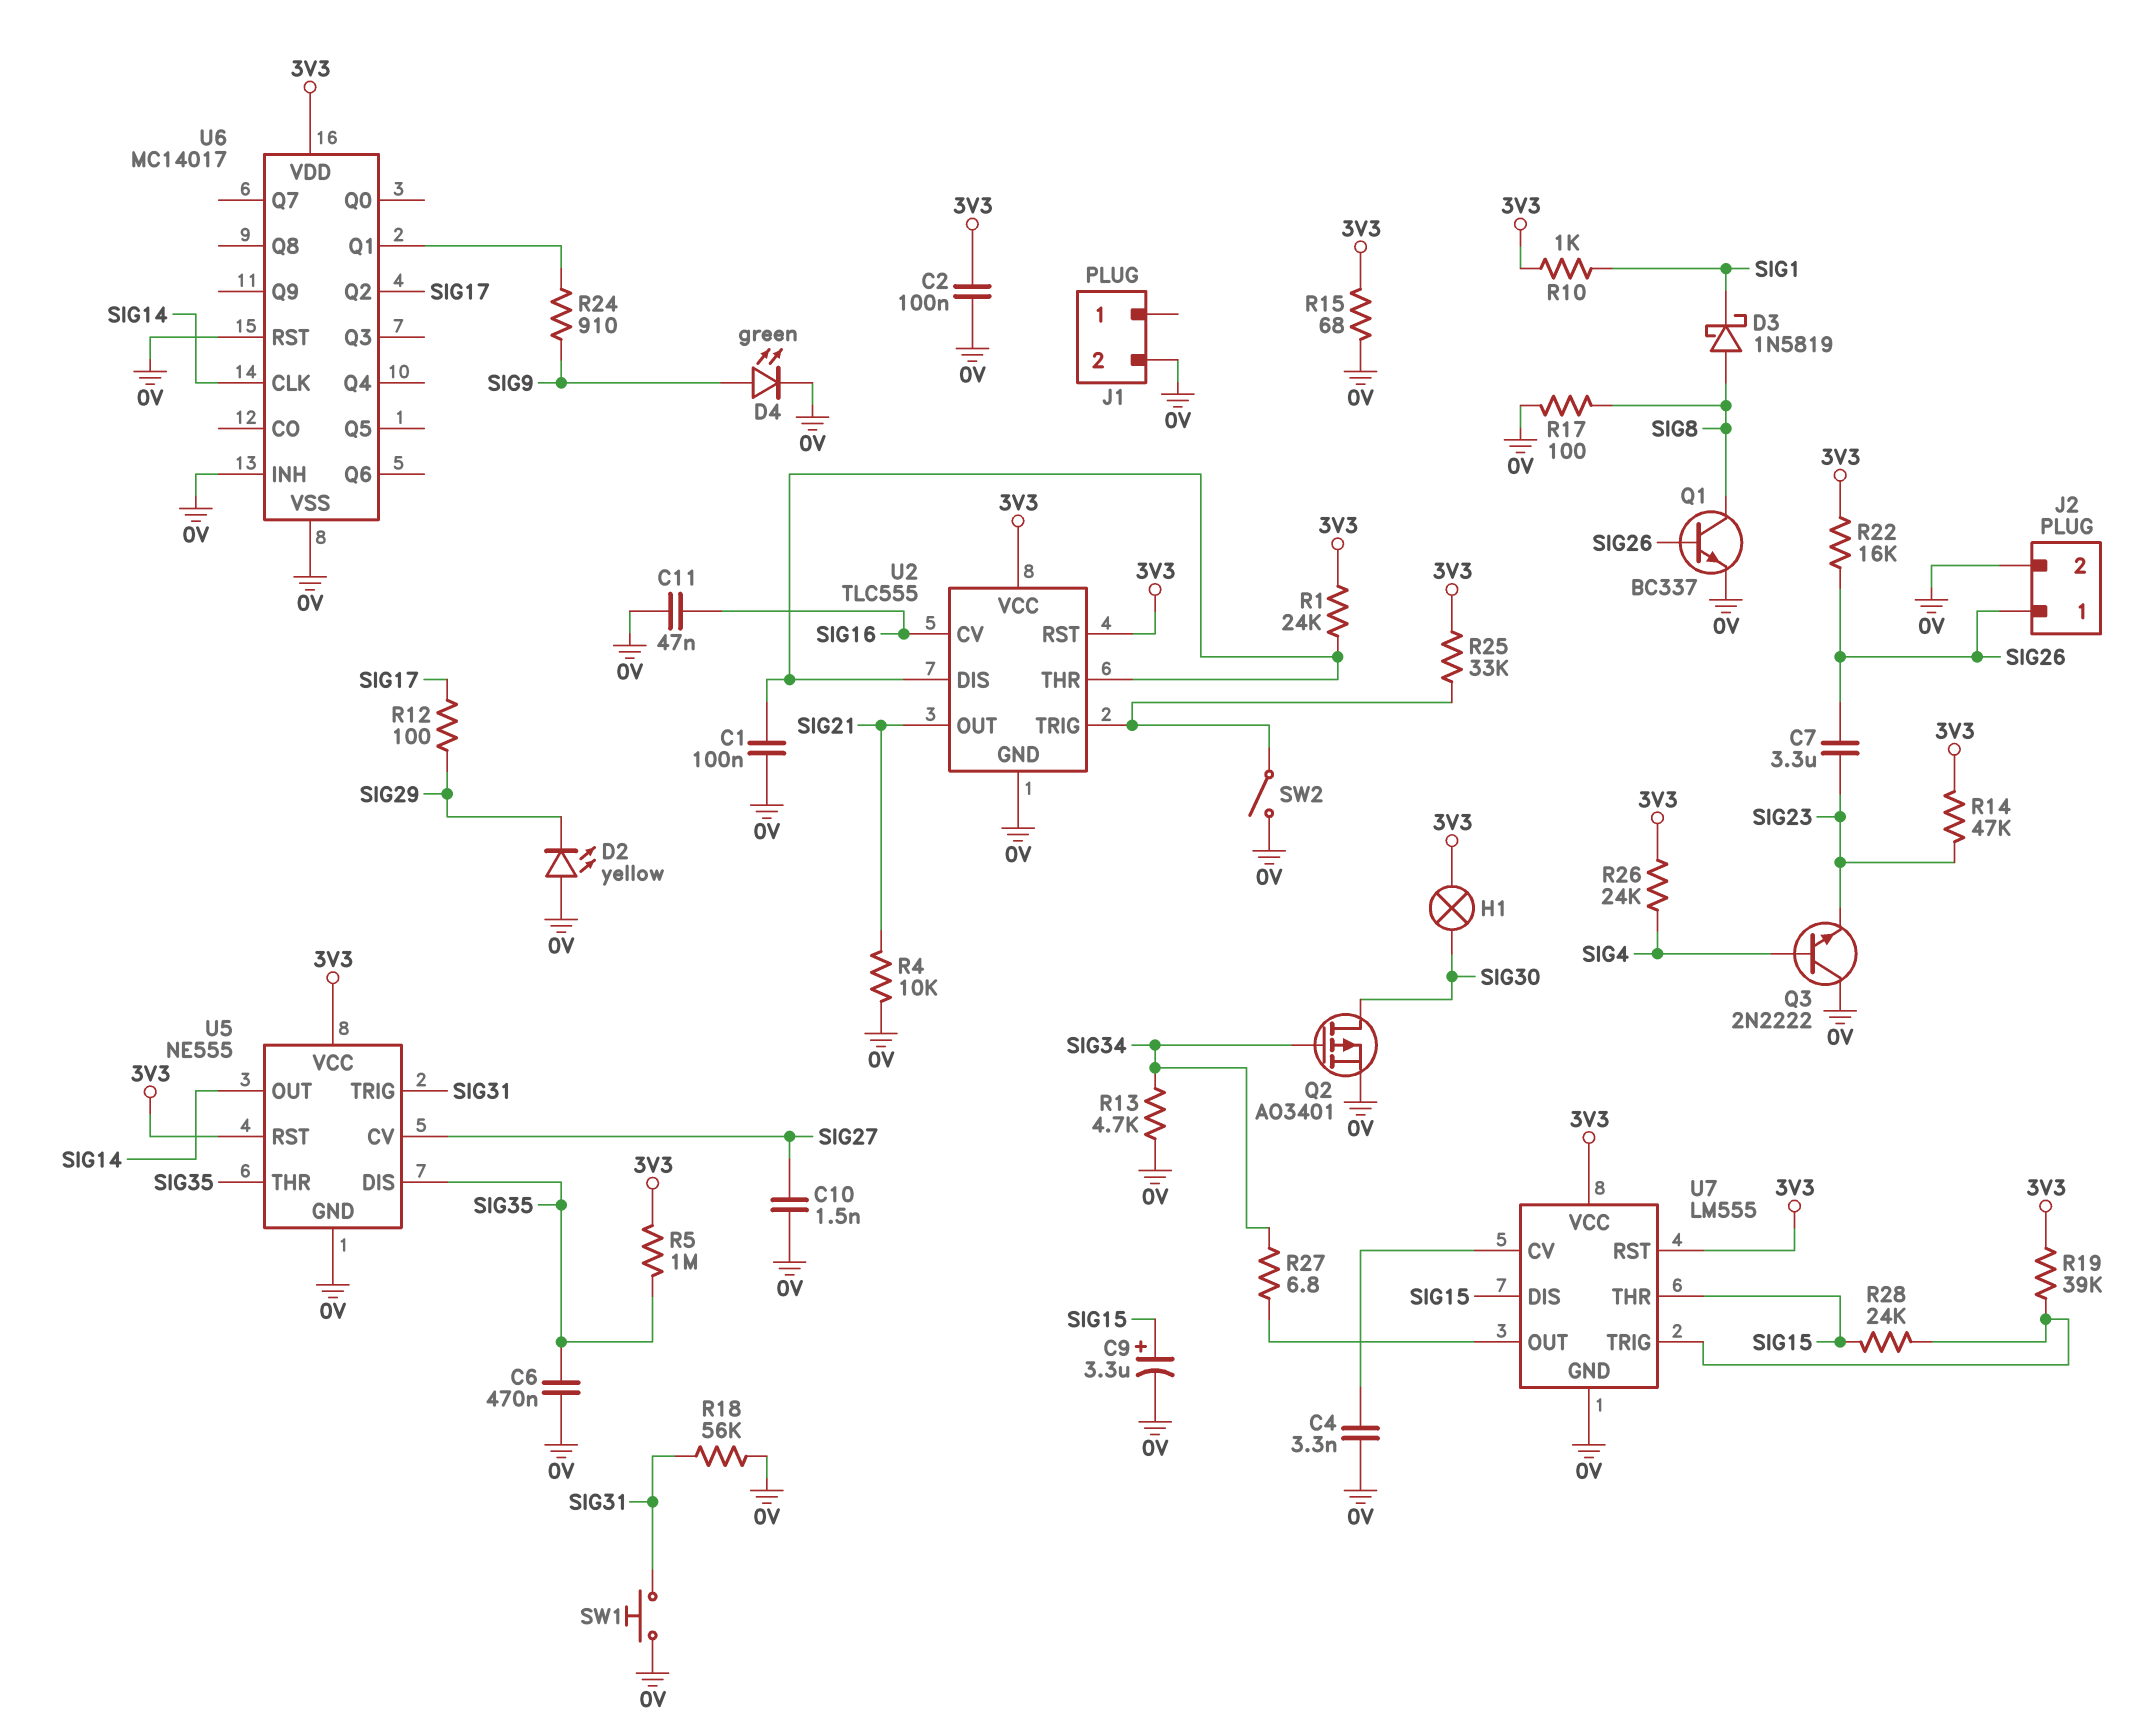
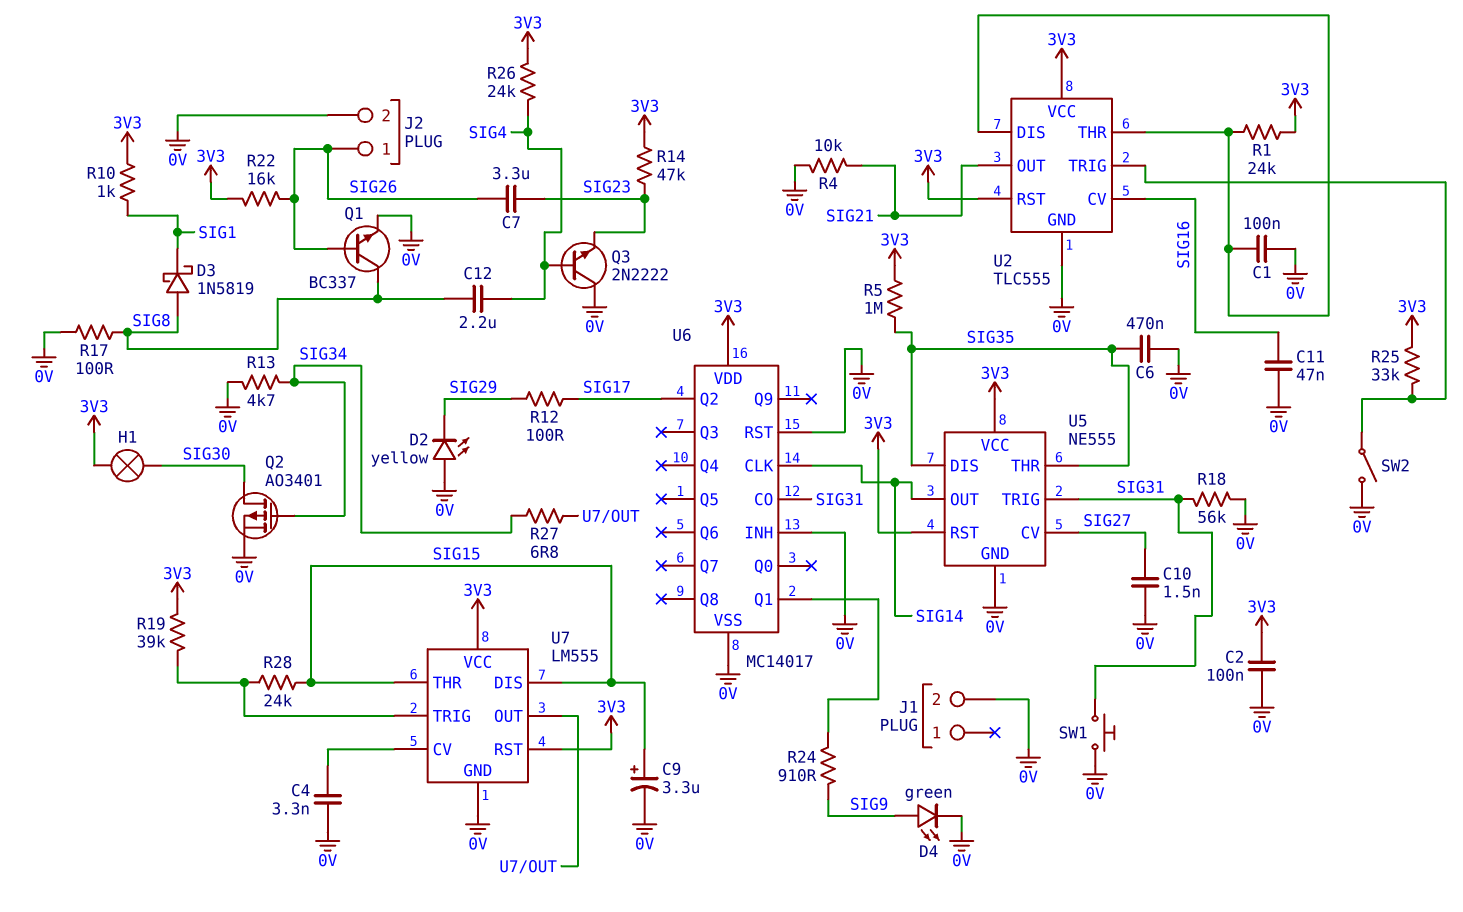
C12: none -> 2.2uF (SIG4, SIG8)
R15: 68 (0V, 3V3) -> none
U6 pin CO: none -> SIG31

